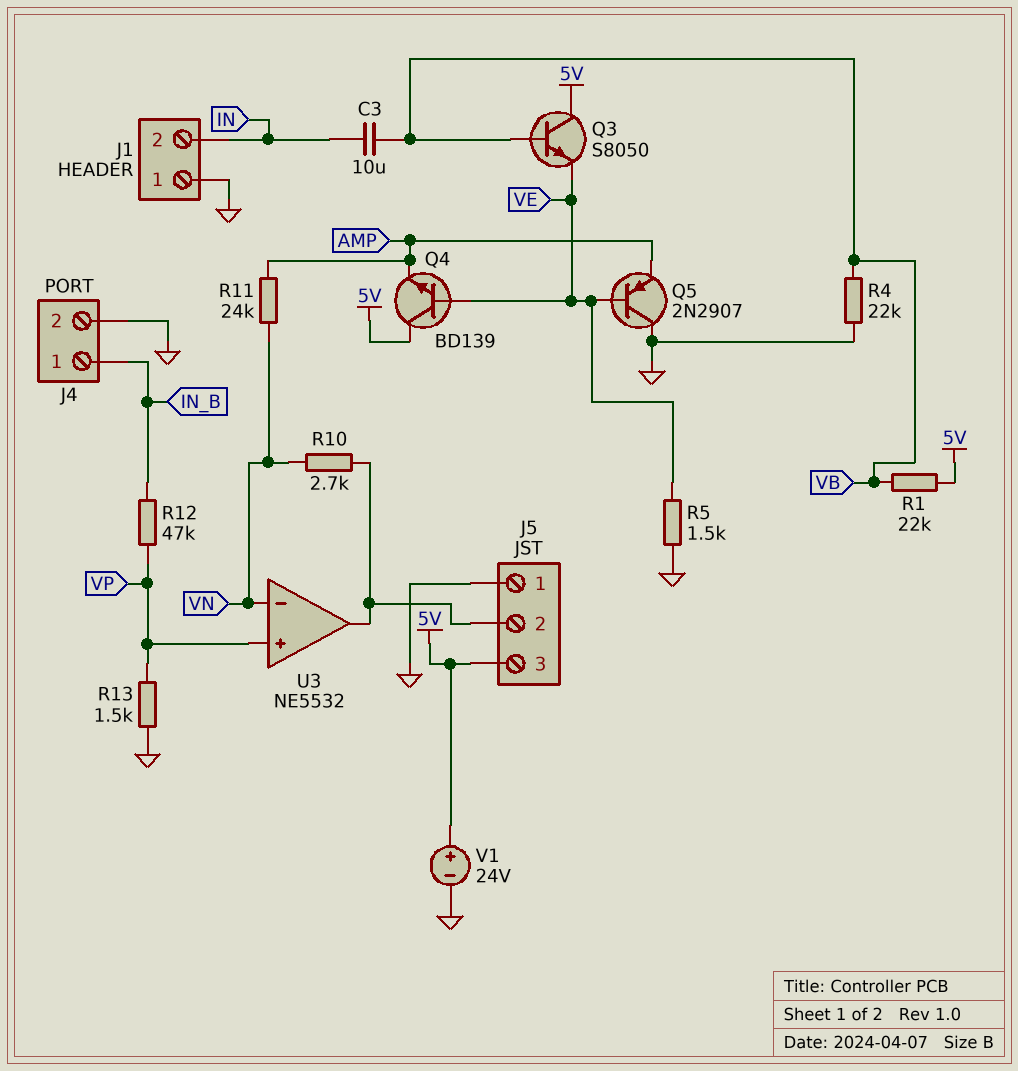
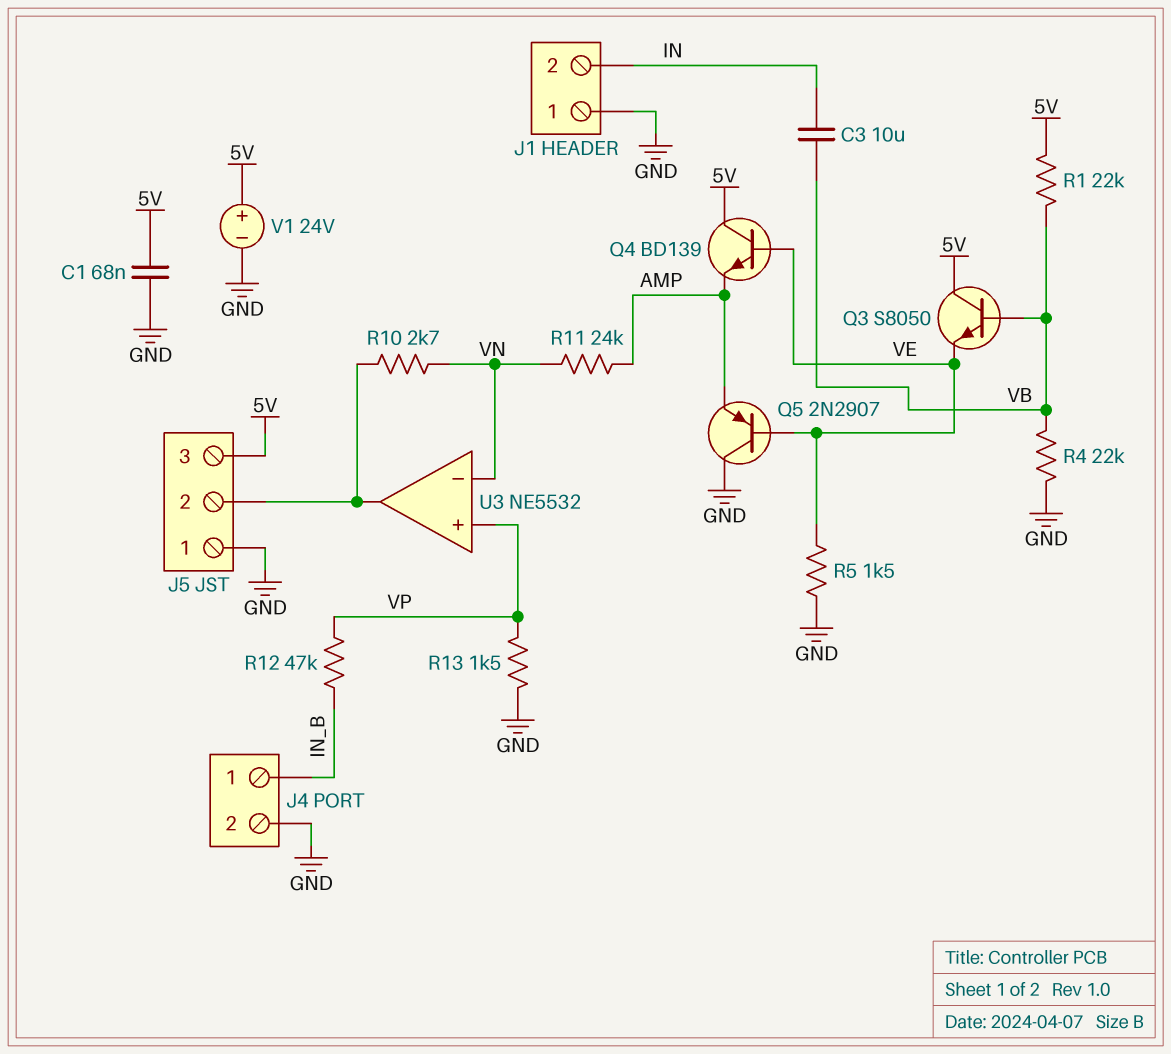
C1: none -> 68nF (5V, GND)

